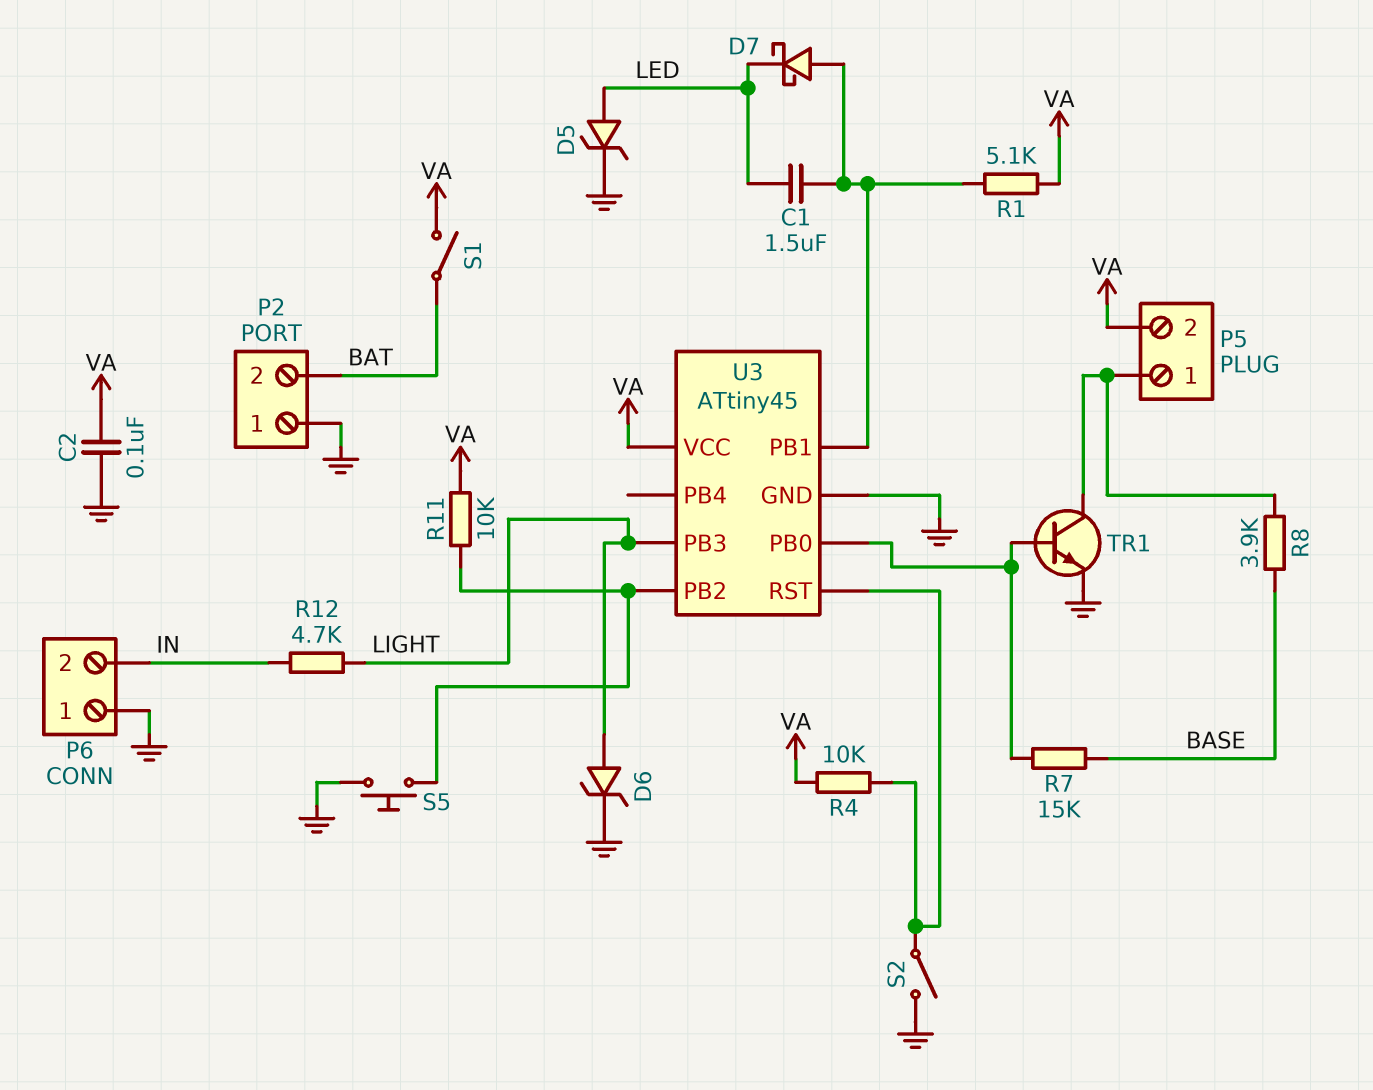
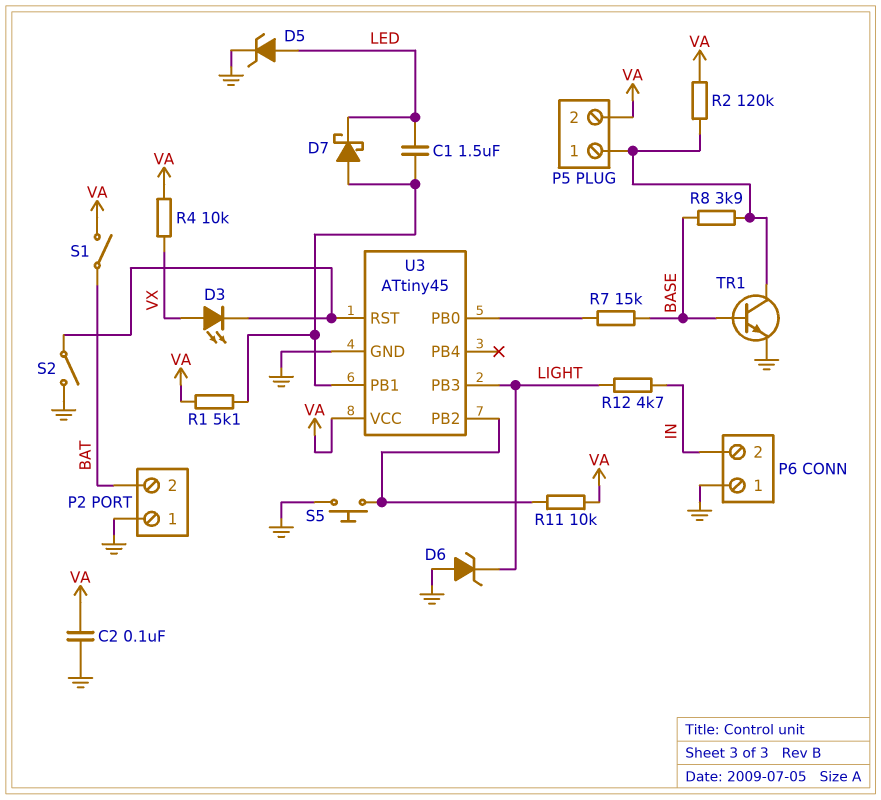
D3: none -> LED (A VX, K U3/RST)
D6: zener (A LIGHT, K GND) -> zener (A GND, K LIGHT)
R2: none -> 120k (P5/1, VA)
R4: 10k (U3/RST, VA) -> 10k (VA, VX)
TR1: NPN (B U3/PB0, C P5/1, E GND) -> NPN (B BASE, C P5/1, E GND)

